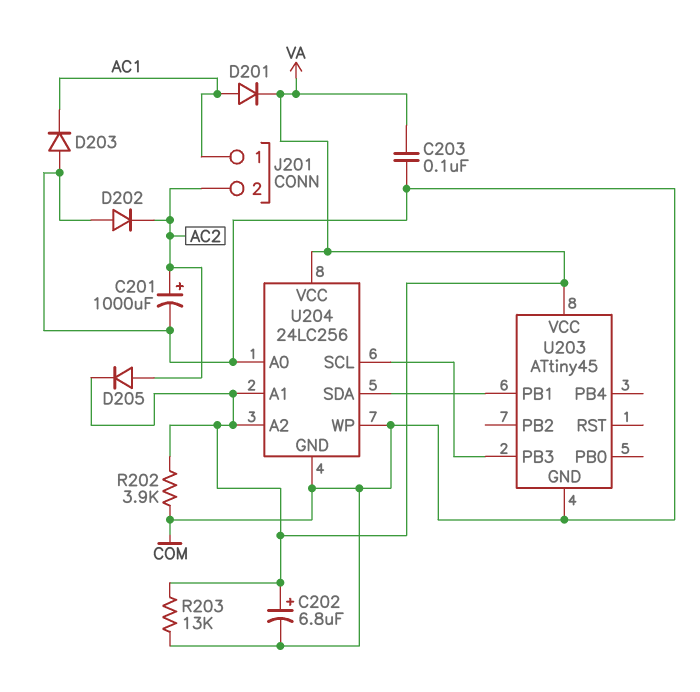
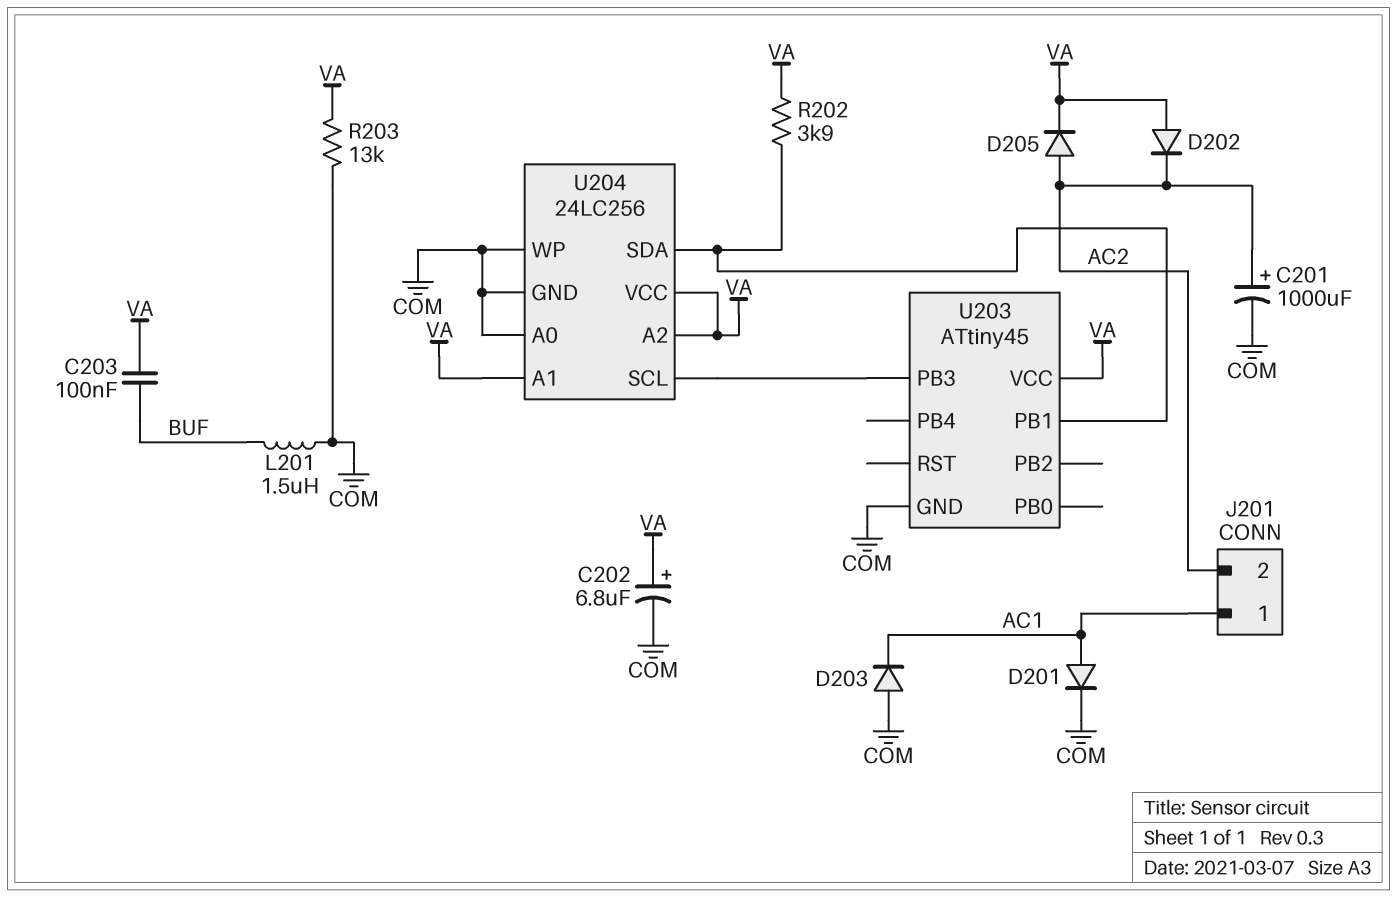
C203: 100nF (COM, VA) -> 100nF (BUF, VA)
D201: diode (A AC1, K VA) -> diode (A AC1, K COM)
D202: diode (A COM, K AC2) -> diode (A VA, K AC2)
L201: none -> 1.5uH (BUF, COM)
R202: 3.9k (COM, VA) -> 3.9k (U203/PB1, VA)

